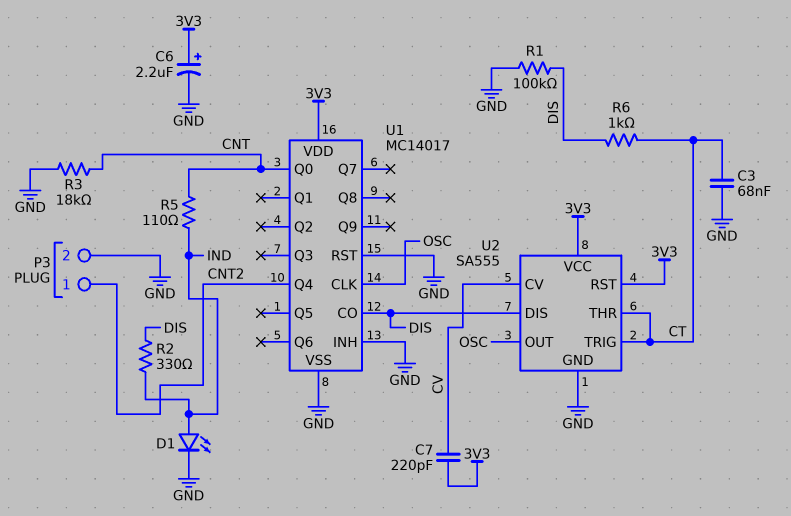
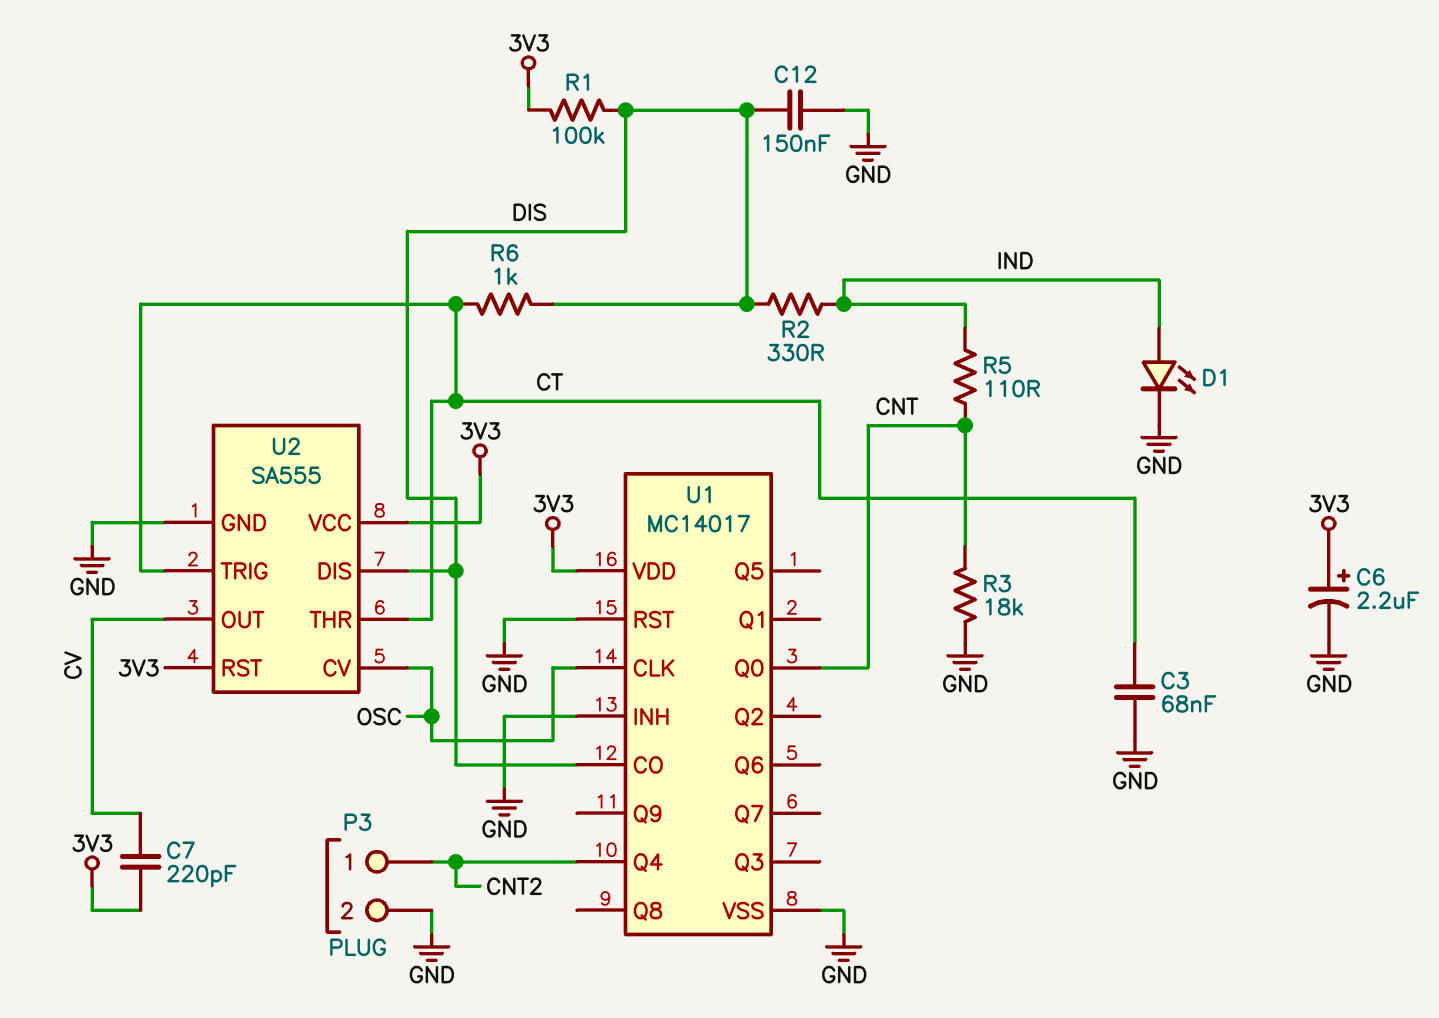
C12: none -> 150nF (DIS, GND)
R1: 100k (DIS, GND) -> 100k (3V3, DIS)
U2 pin CV: CV -> OSC
U2 pin OUT: OSC -> CV

